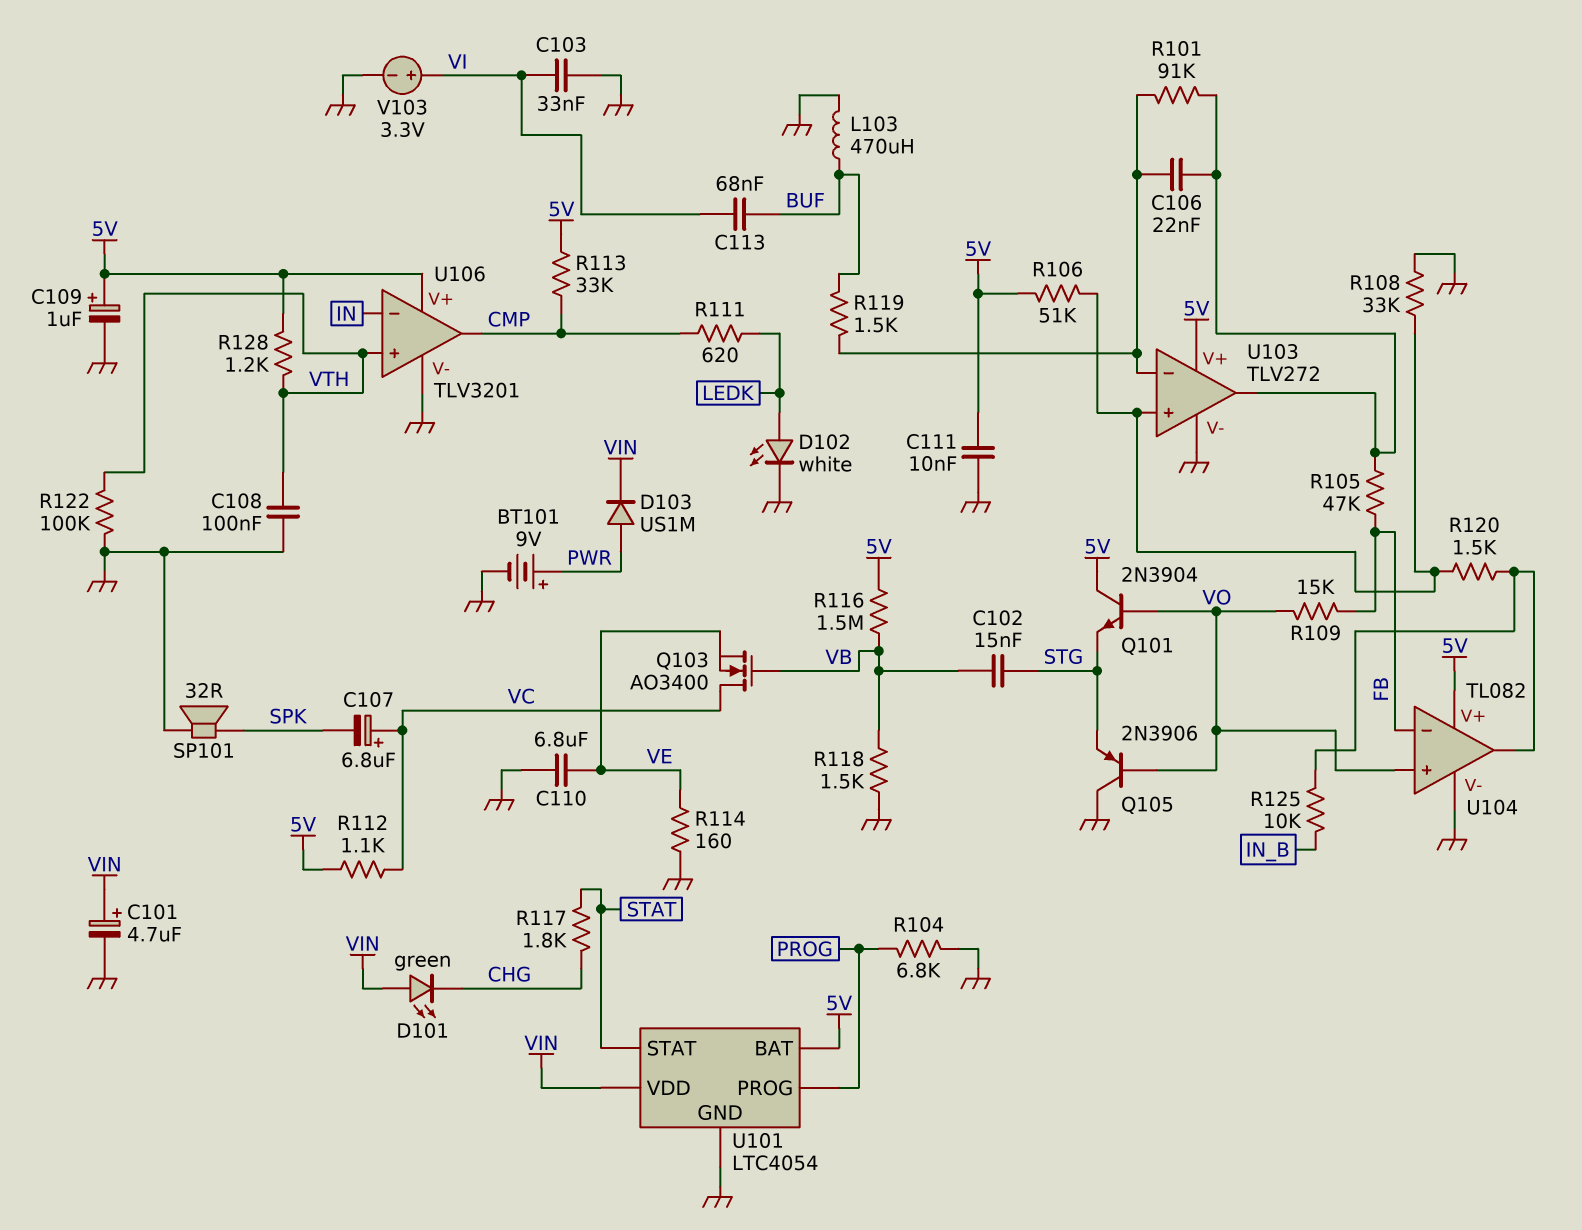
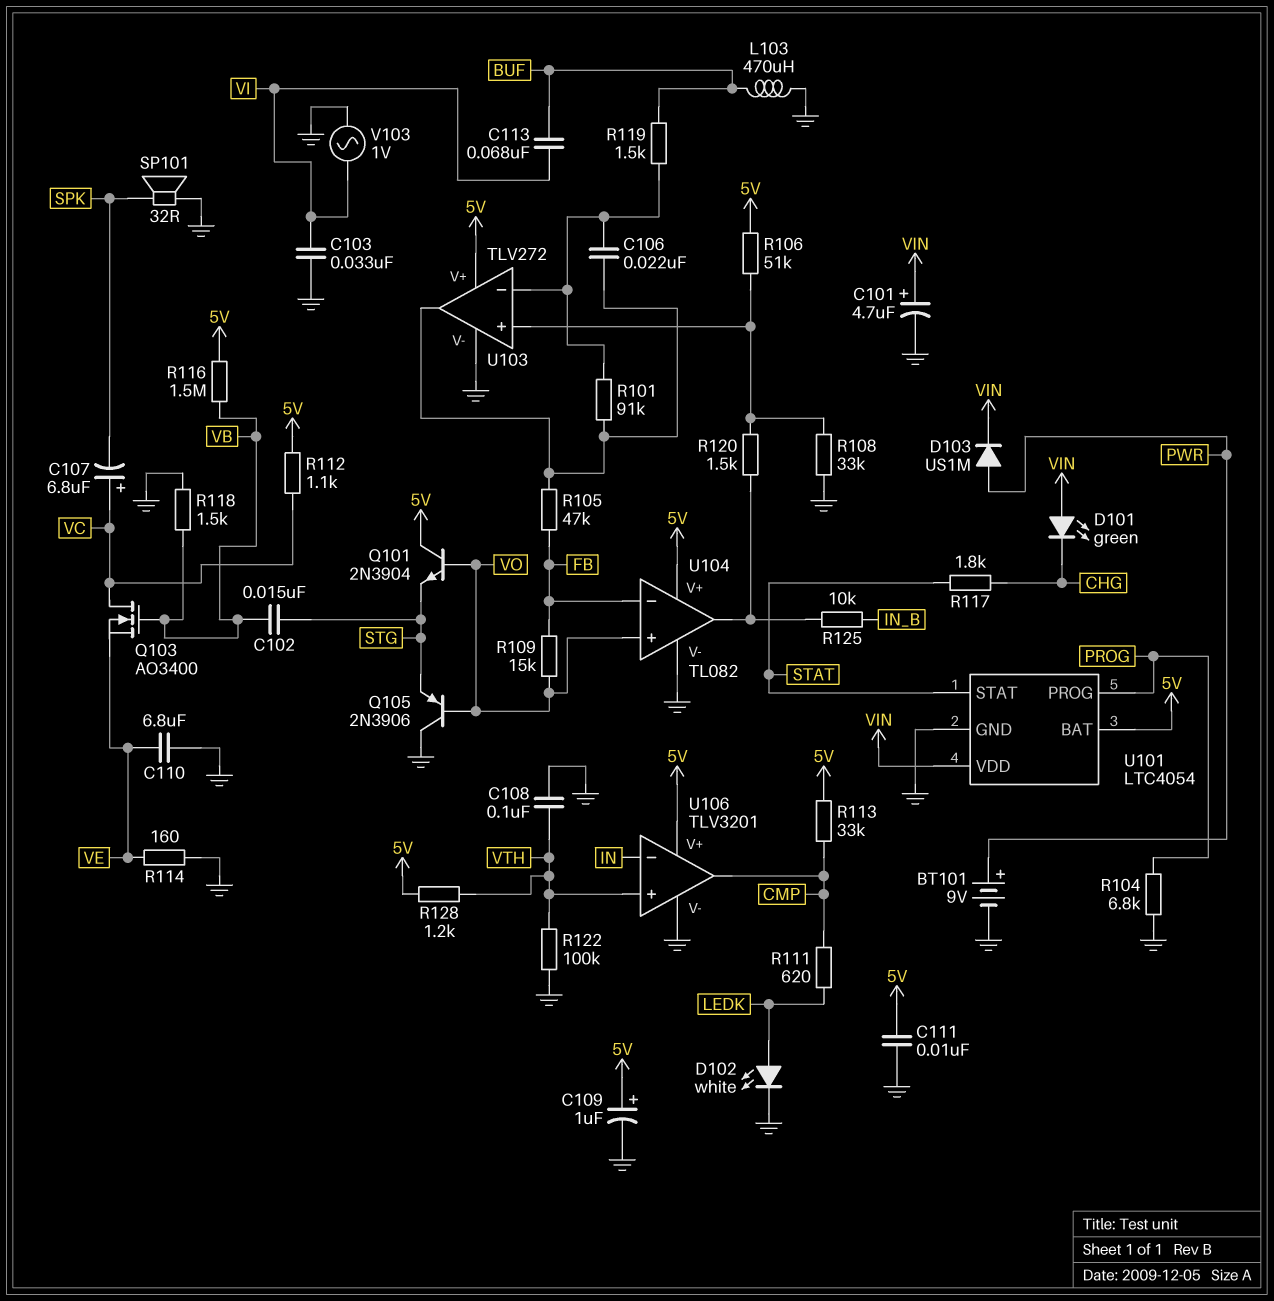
V103: 3.3V (plus VI, minus GND) -> AC 1V (GND, VI)

